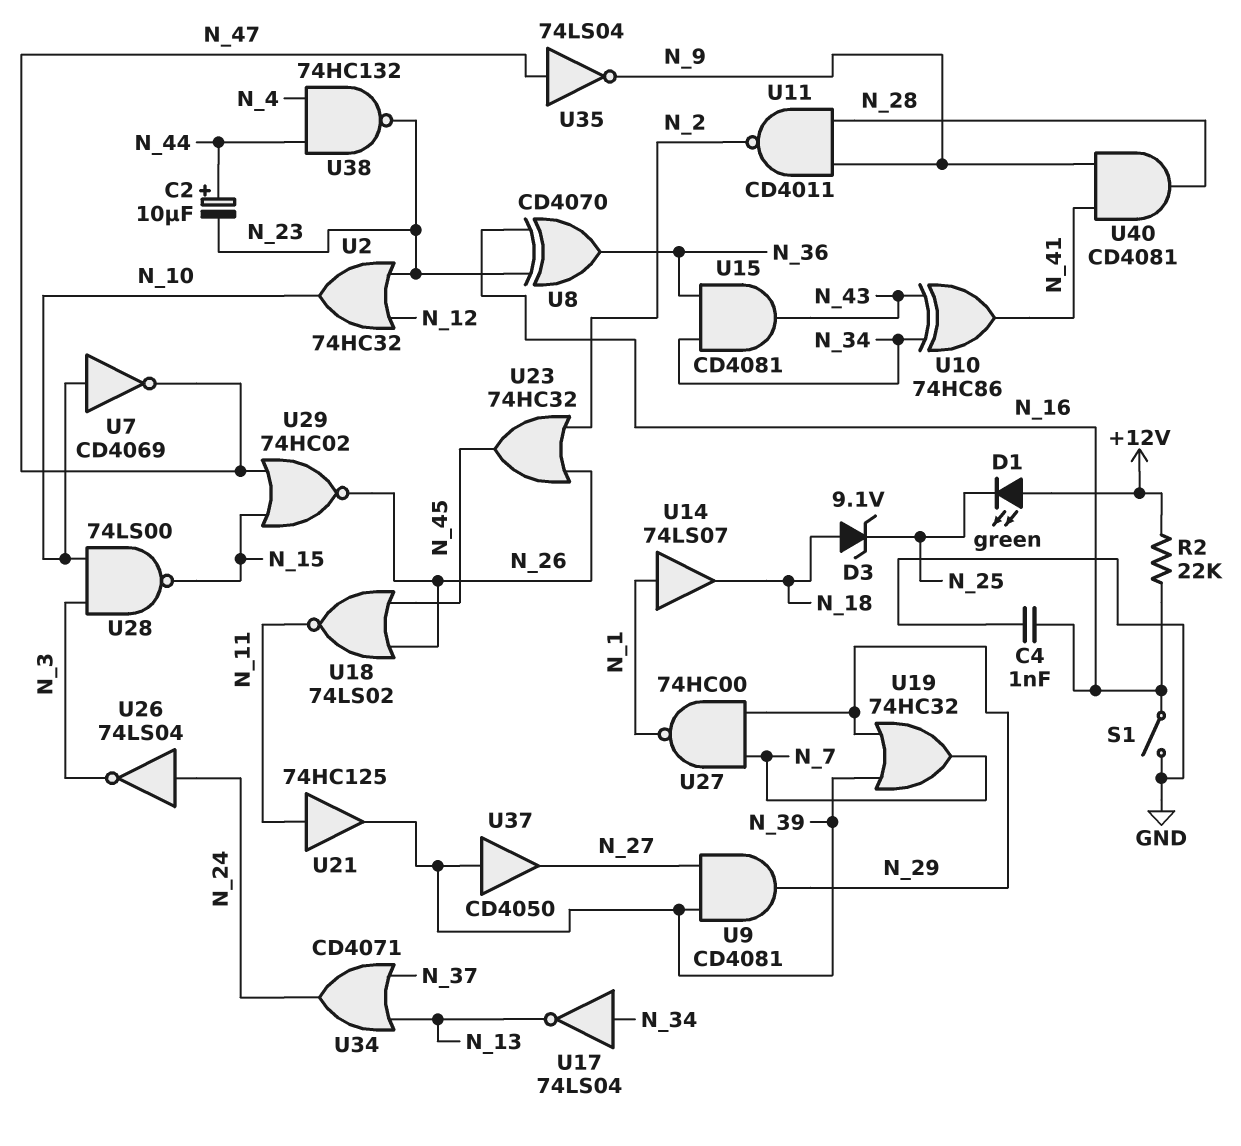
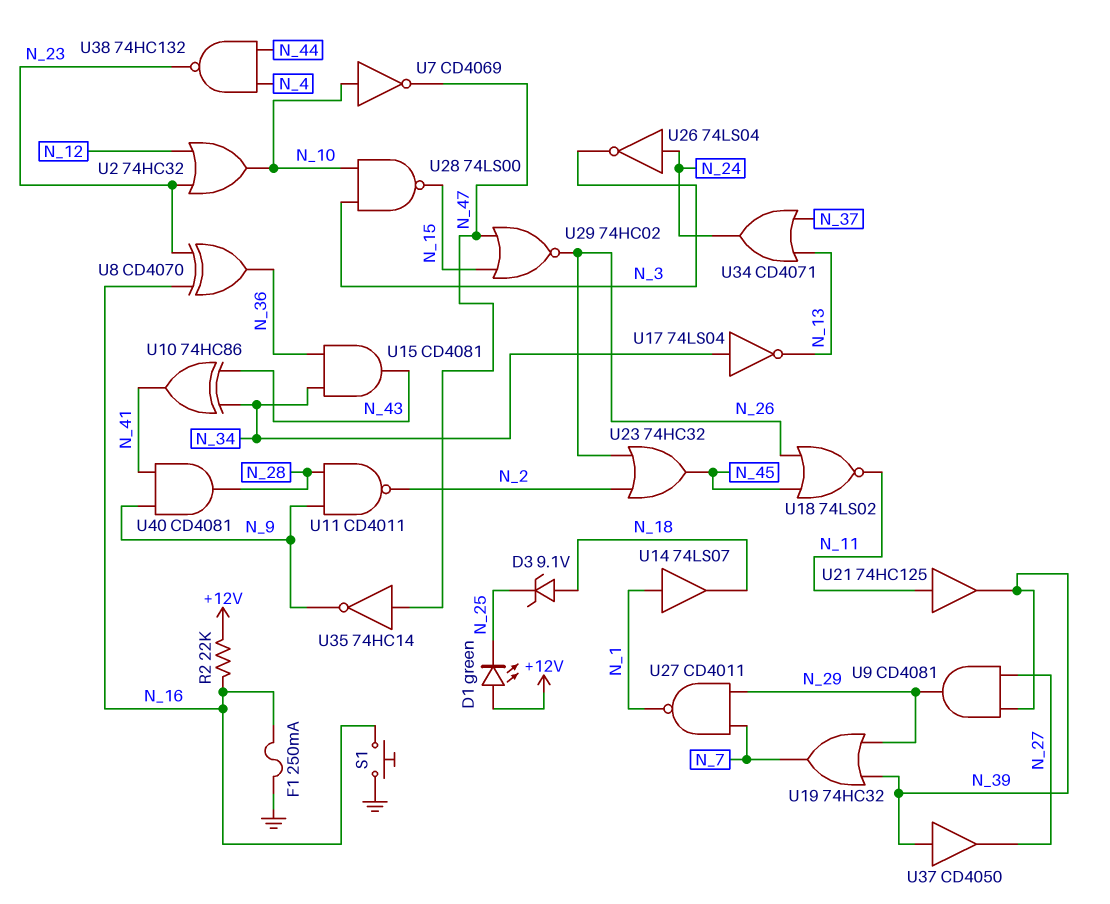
C2: 10uF (plus N_44, minus N_23) -> none
C4: 1nF (GND, N_16) -> none
F1: none -> 250mA (GND, N_16)
S1: switch (GND, N_16) -> button (GND, N_16)
U27: NAND 74HC00 (in N_7, in N_29, out N_1) -> NAND CD4011 (in N_7, in N_29, out N_1)
U35: NOT 74LS04 (in N_47, out N_9) -> NOT 74HC14 (in N_47, out N_9)

